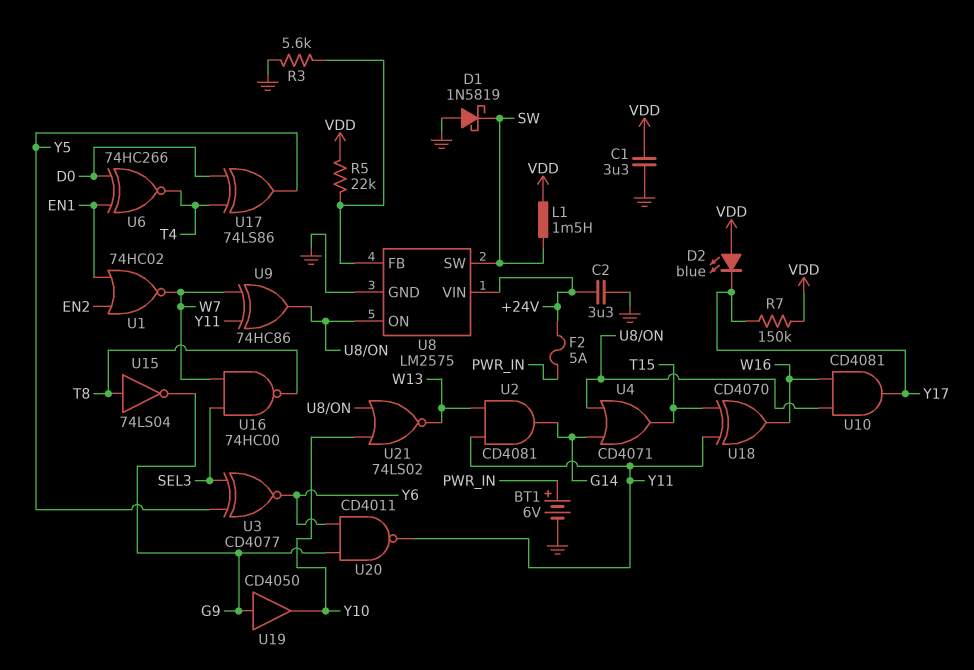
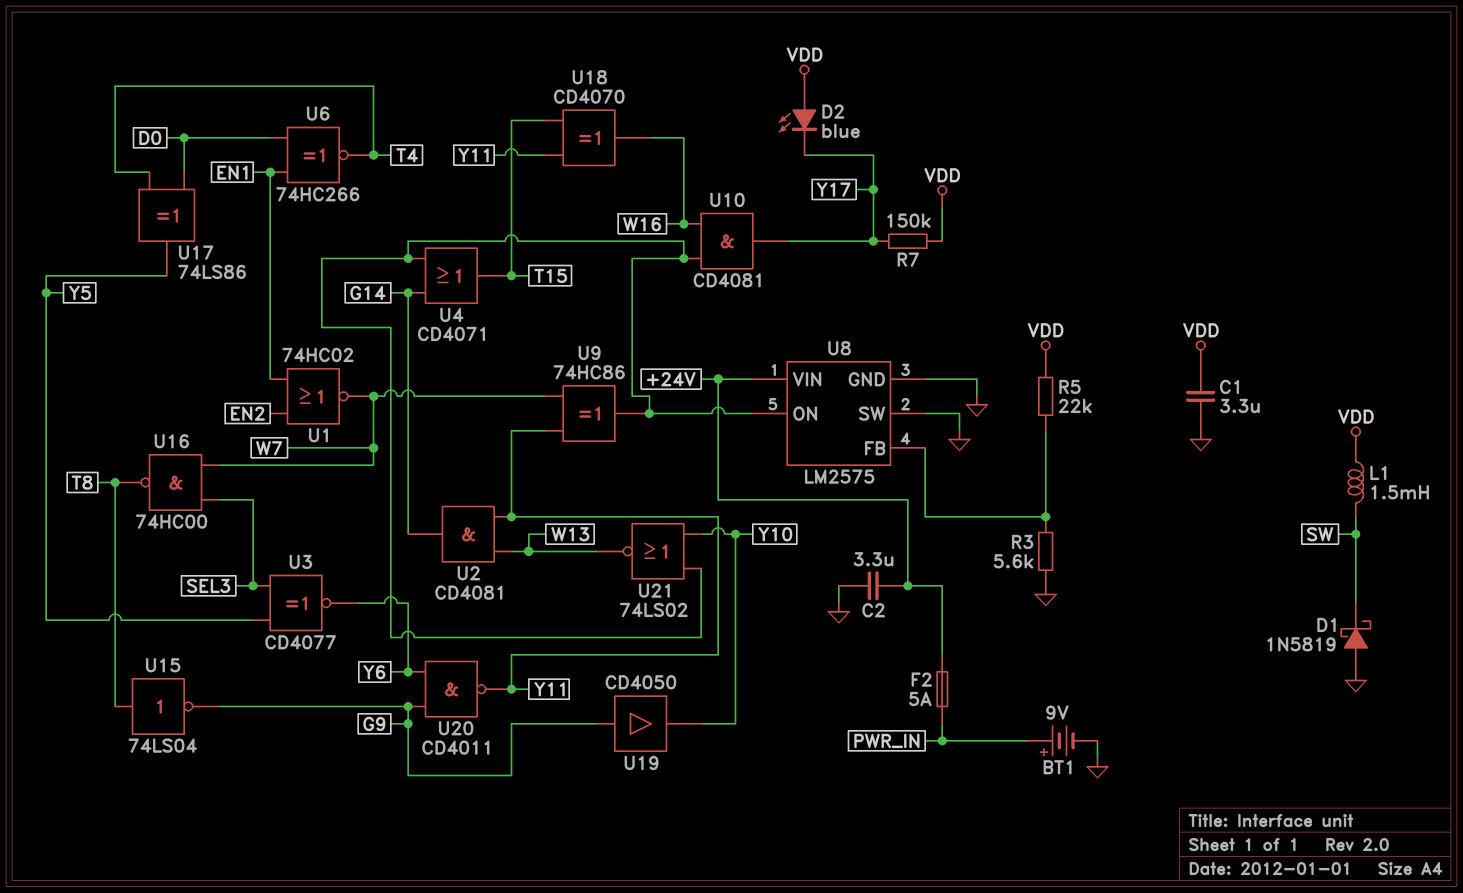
BT1: 6V (plus PWR_IN, minus GND) -> 9V (plus PWR_IN, minus GND)
U8 pin SW: SW -> GND

